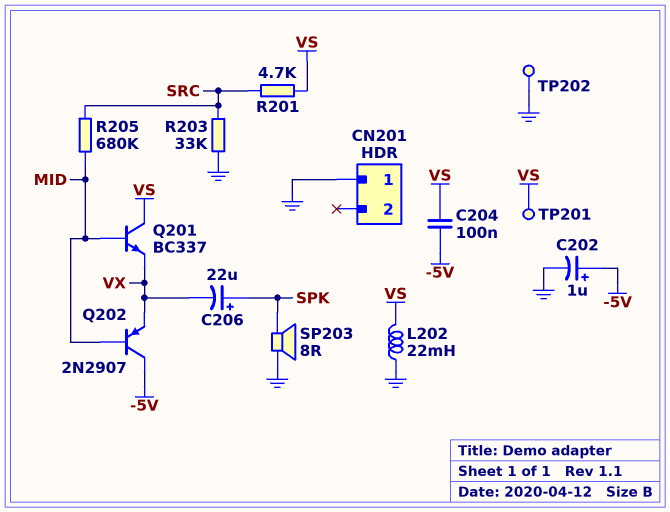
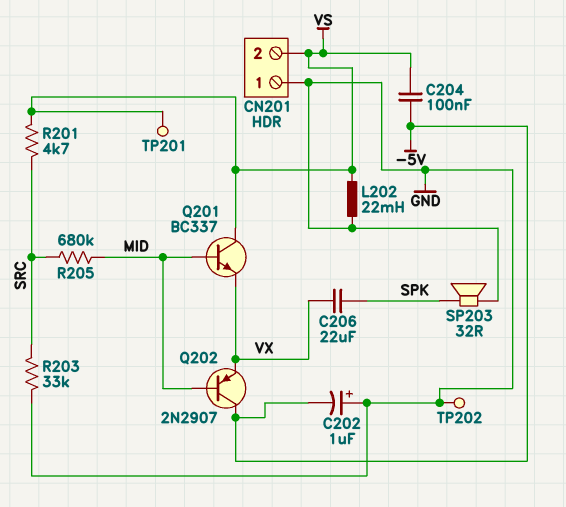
C202: 1uF (plus -5V, minus GND) -> 1uF (plus GND, minus -5V)
C206: 22uF (plus SPK, minus VX) -> 22uF (SPK, VX)
CN201 pin 2: none -> VS
SP203: speaker 8R (GND, SPK) -> speaker 32R (GND, SPK)

